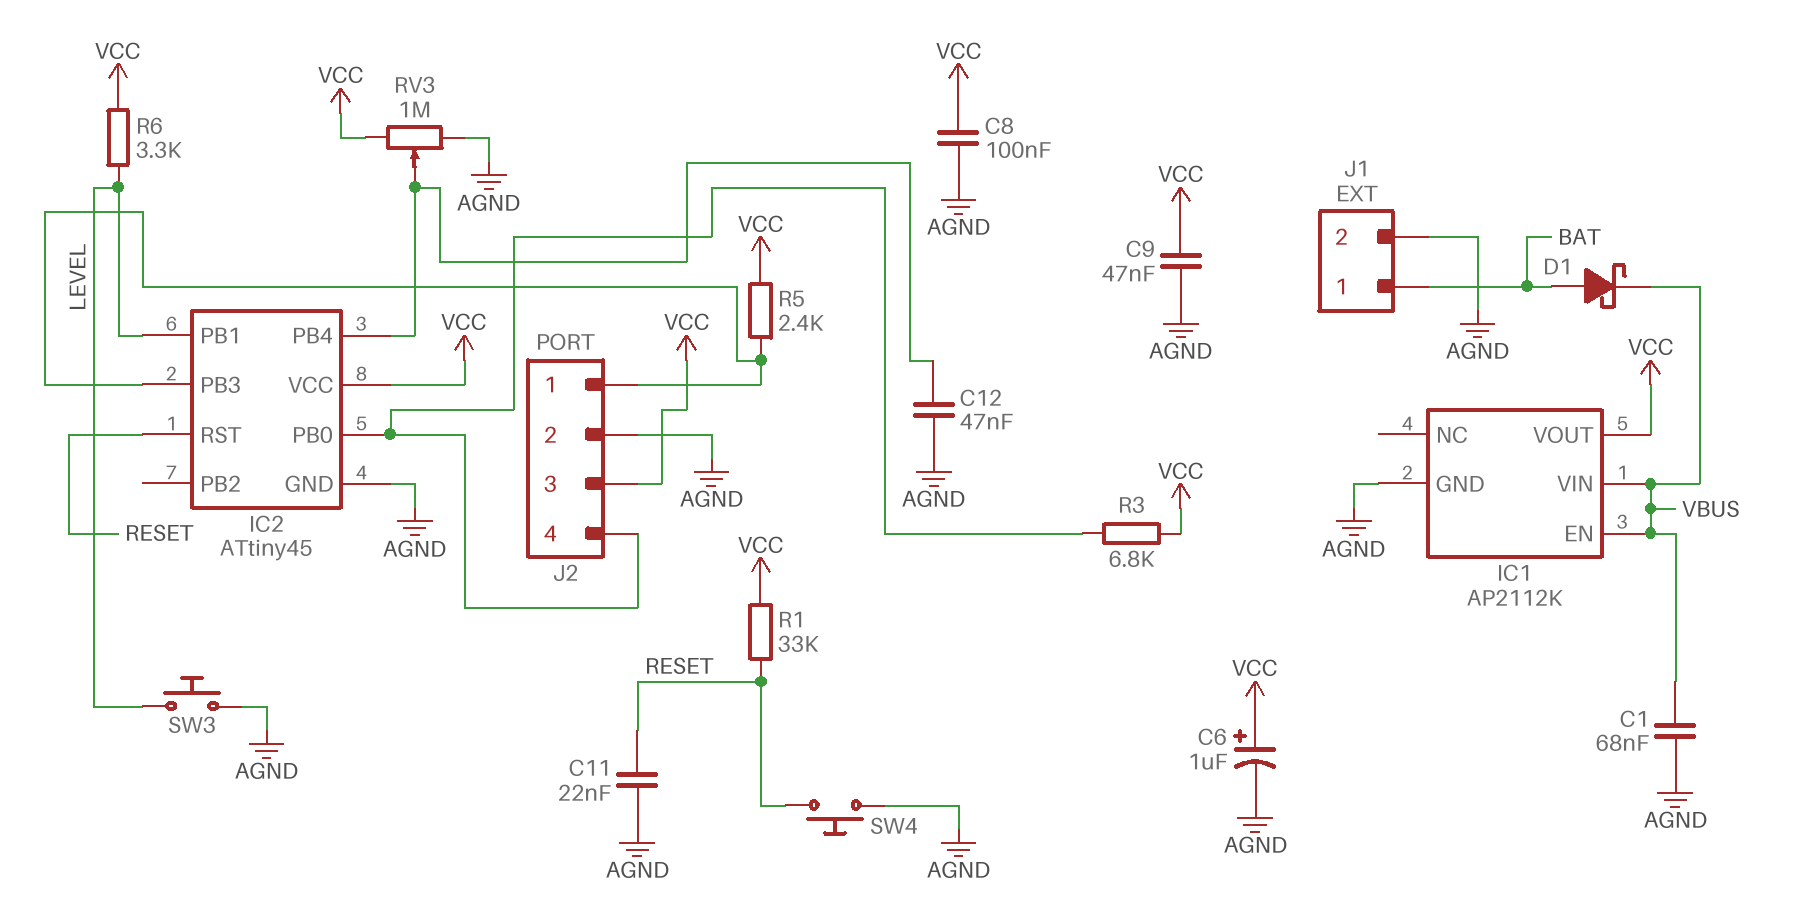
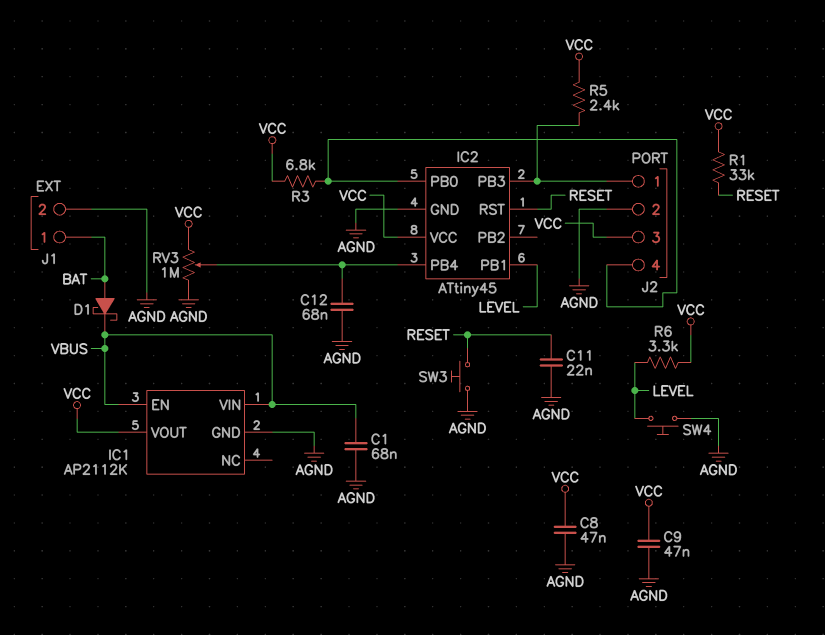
C6: 1uF (plus VCC, minus AGND) -> none
C8: 100nF (AGND, VCC) -> 47nF (AGND, VCC)
C12: 47nF (AGND, IC2/PB4) -> 68nF (AGND, IC2/PB4)
SW3: button (AGND, LEVEL) -> button (AGND, RESET)
SW4: button (AGND, RESET) -> button (AGND, LEVEL)

